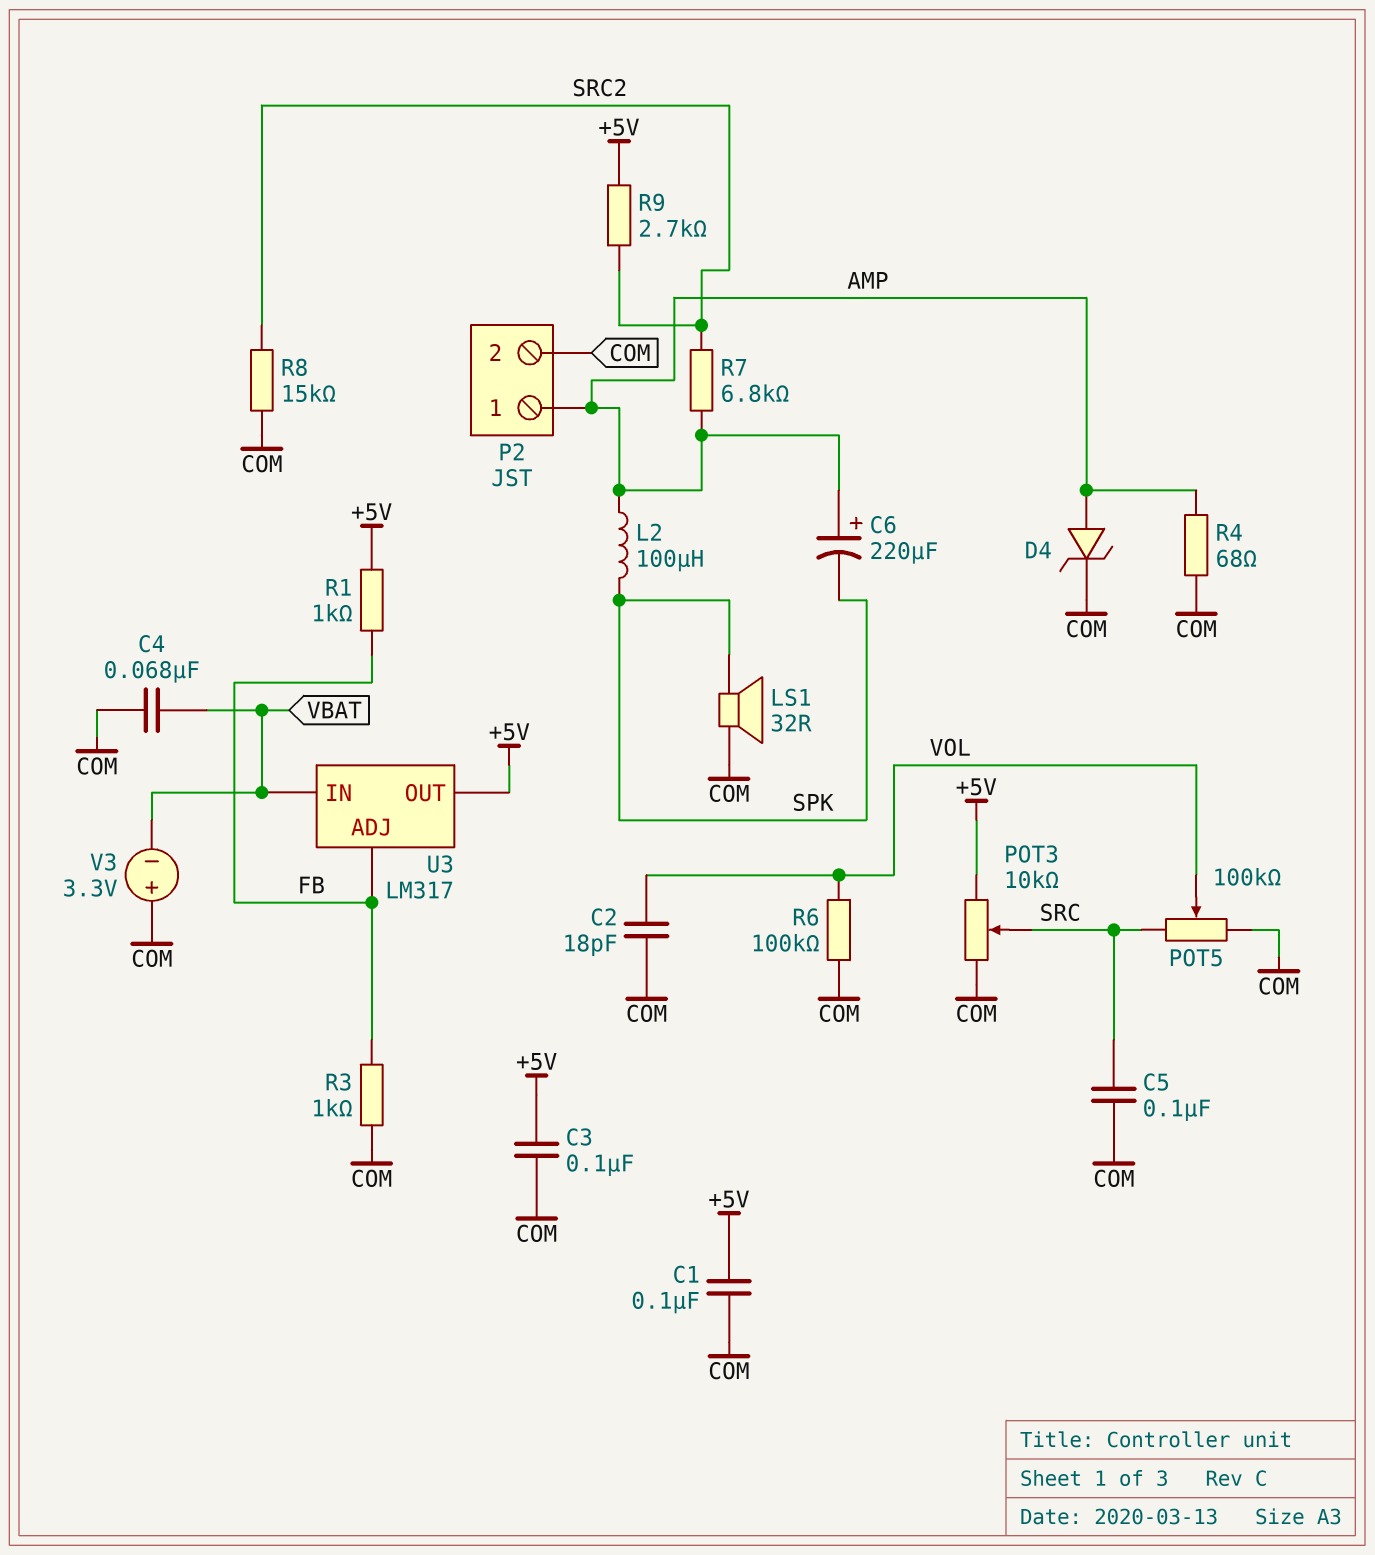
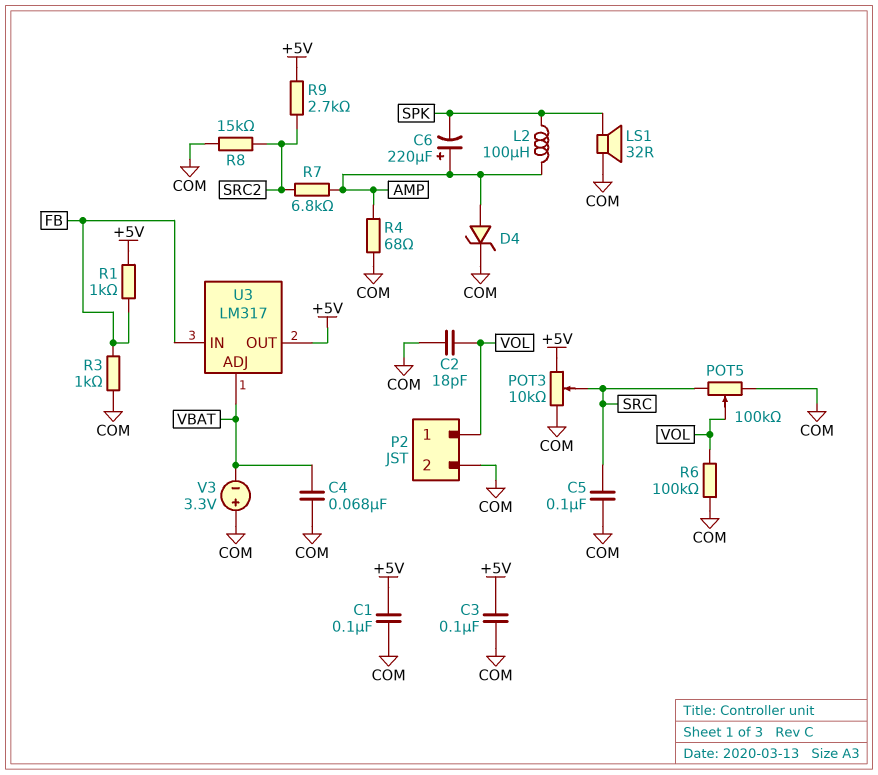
P2 pin 1: AMP -> VOL
U3 pin ADJ: FB -> VBAT
U3 pin IN: VBAT -> FB

